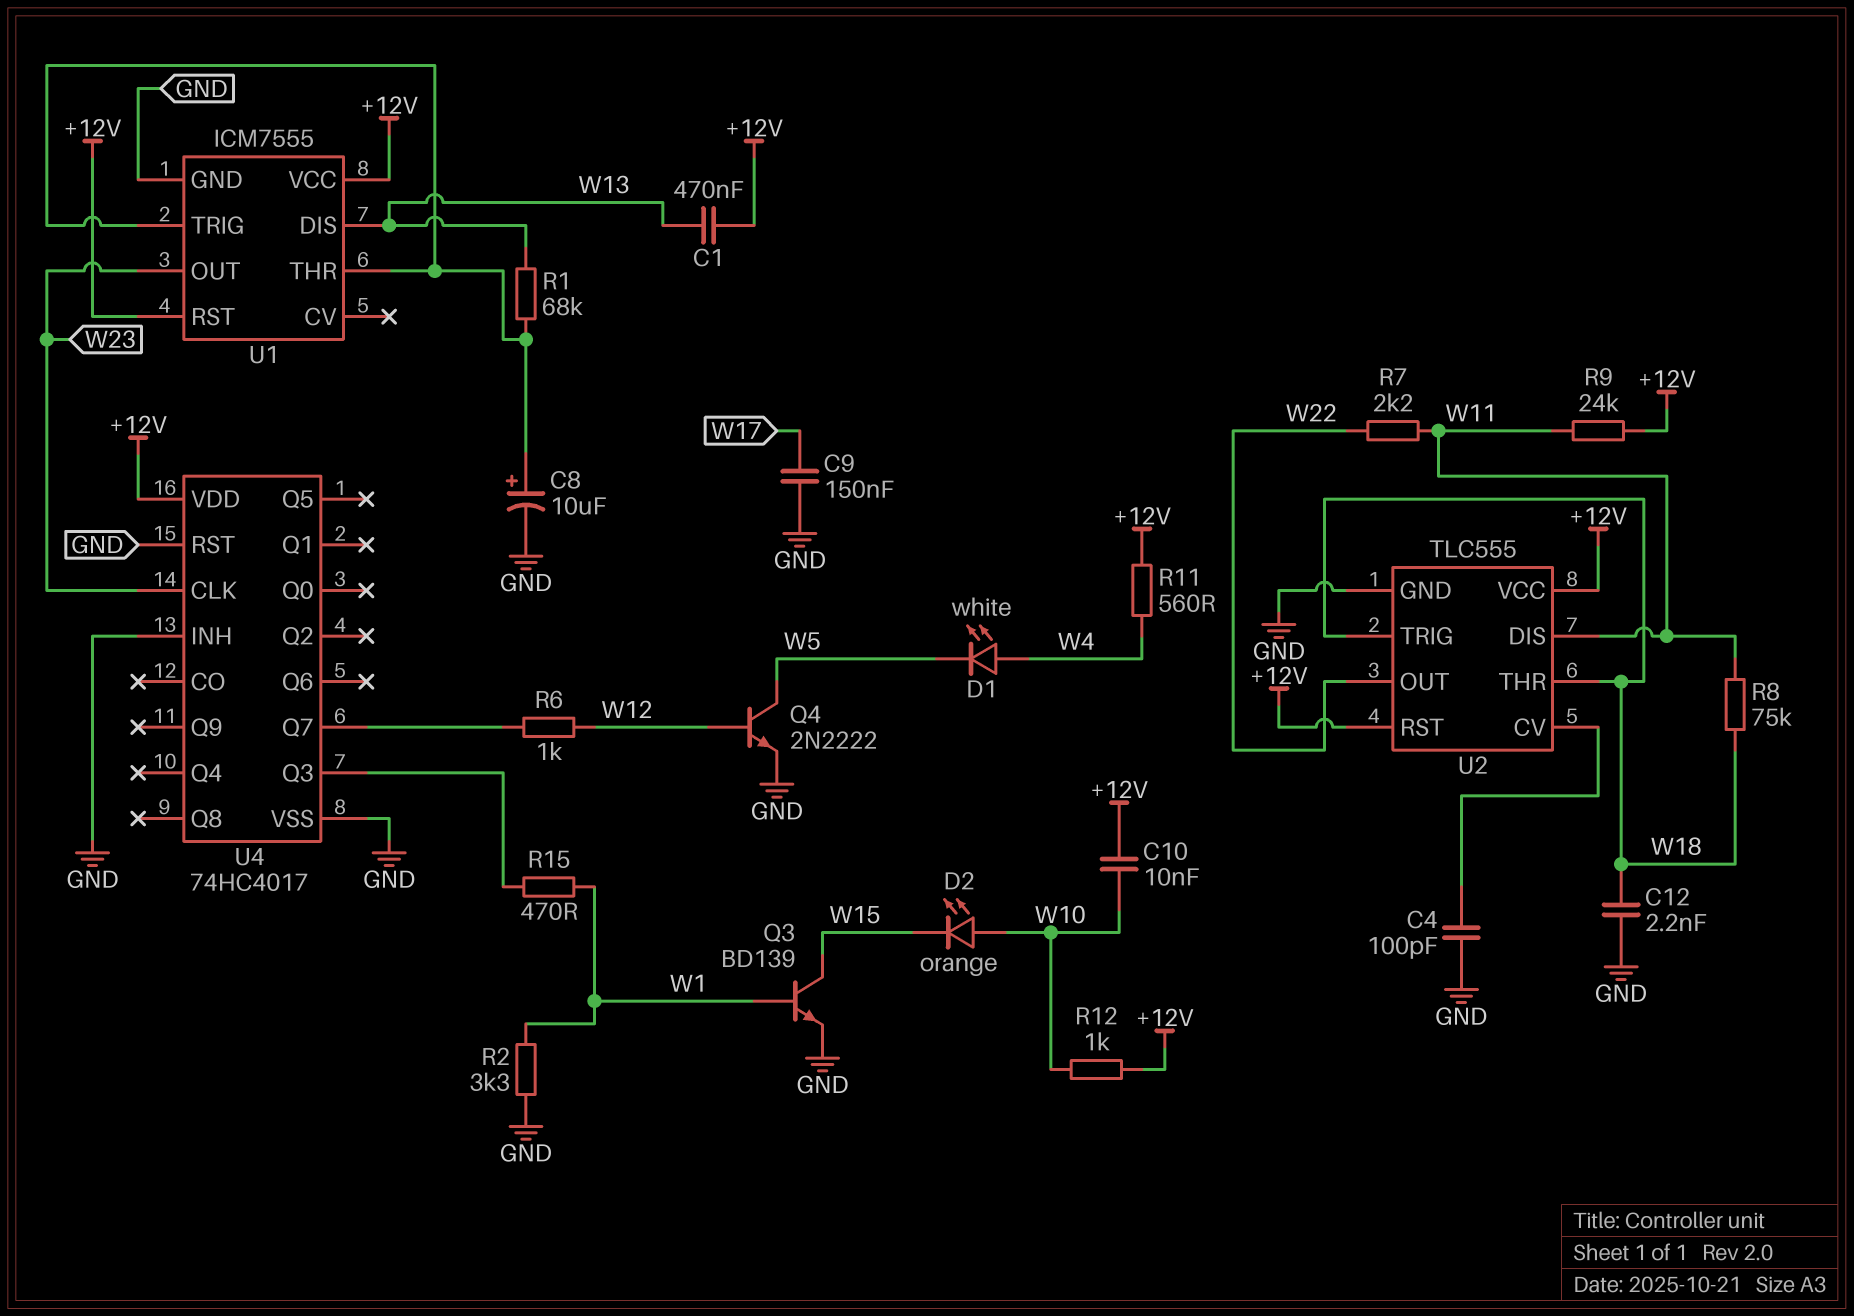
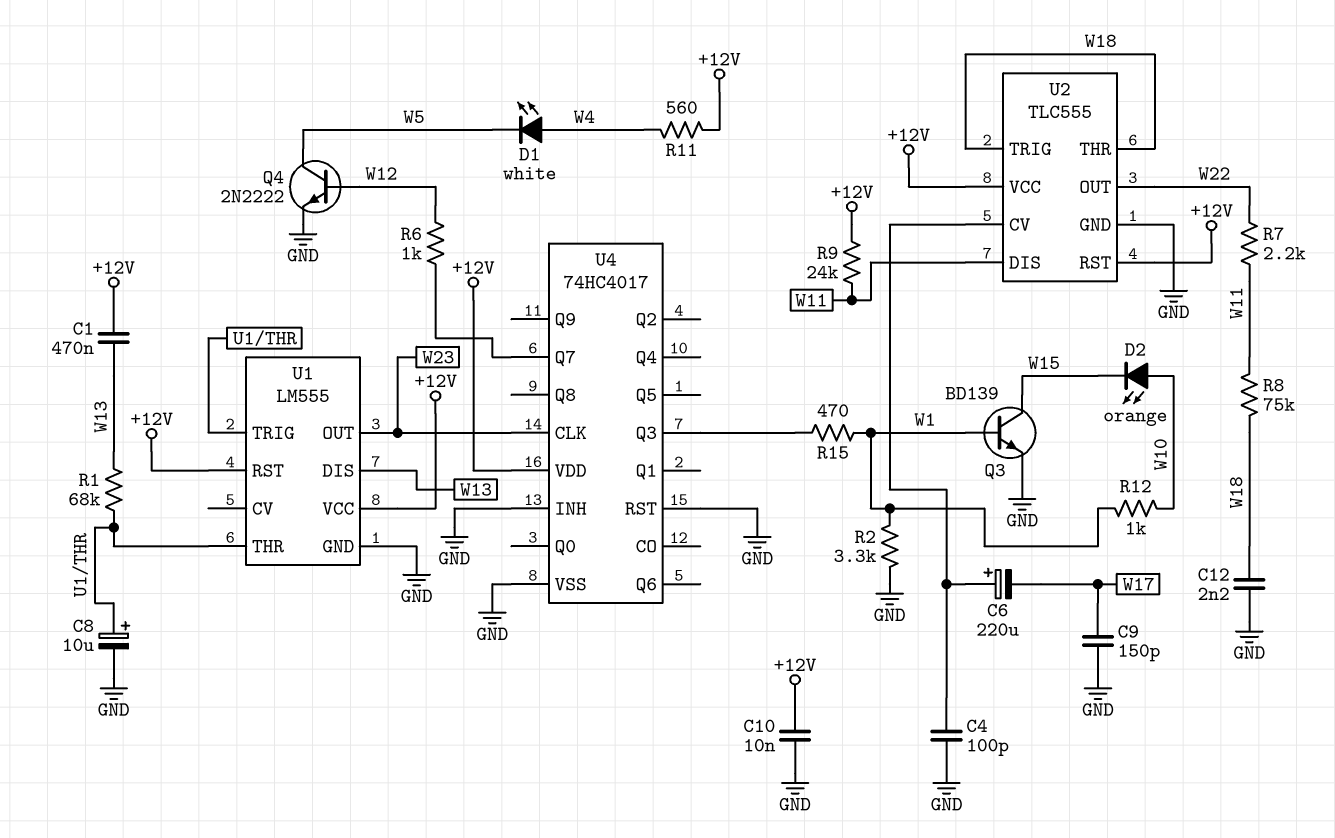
C6: none -> 220uF (plus U2/CV, minus W17)
C9: 150nF (GND, W17) -> 150pF (GND, W17)
C10: 10nF (+12V, W10) -> 10nF (+12V, GND)
R12: 1k (+12V, W10) -> 1k (W1, W10)
U1: ICM7555 -> LM555

